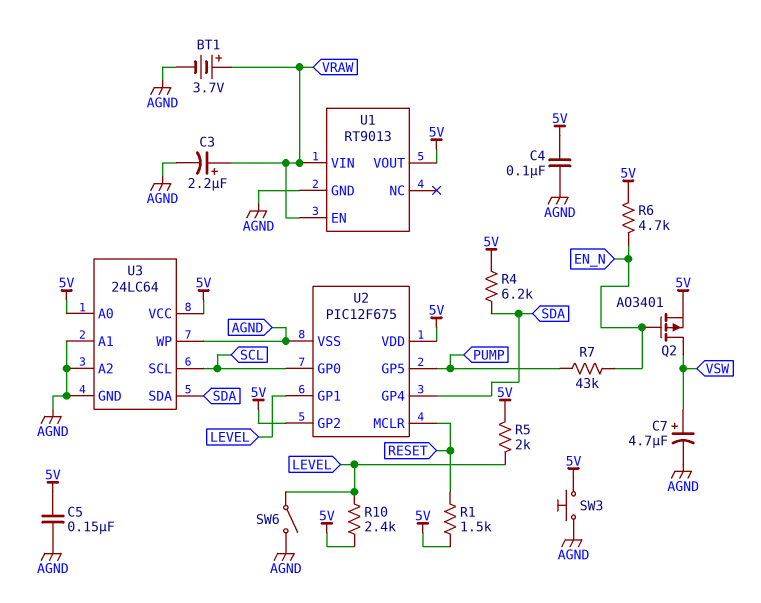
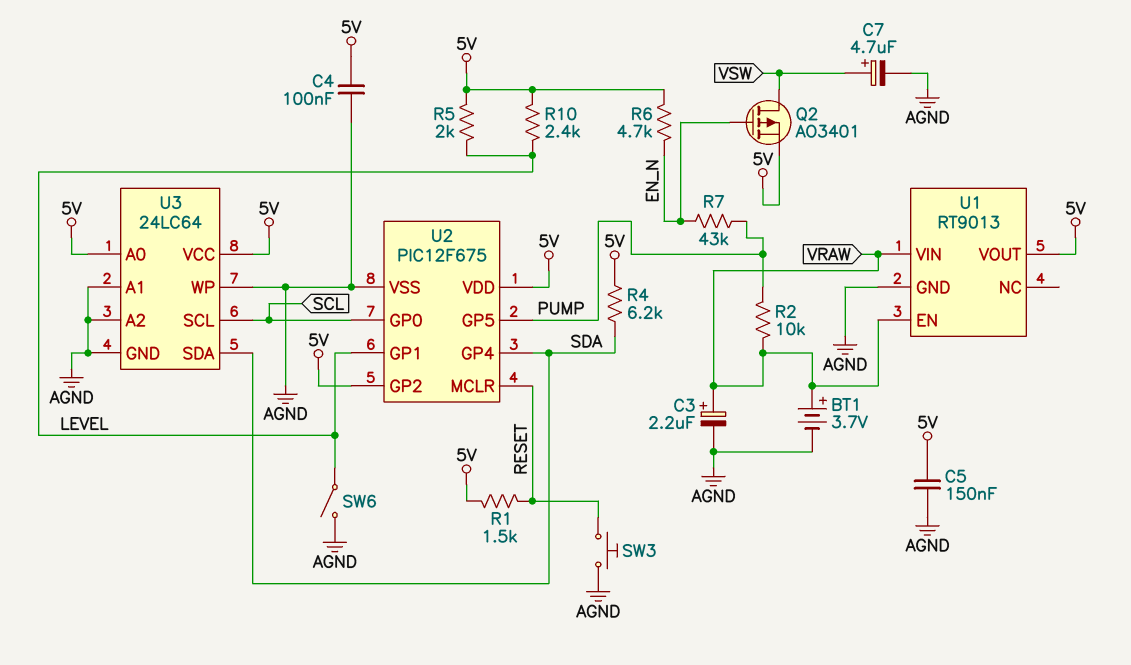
R2: none -> 10k (PUMP, VRAW)
SW3: button (5V, AGND) -> button (AGND, RESET)

